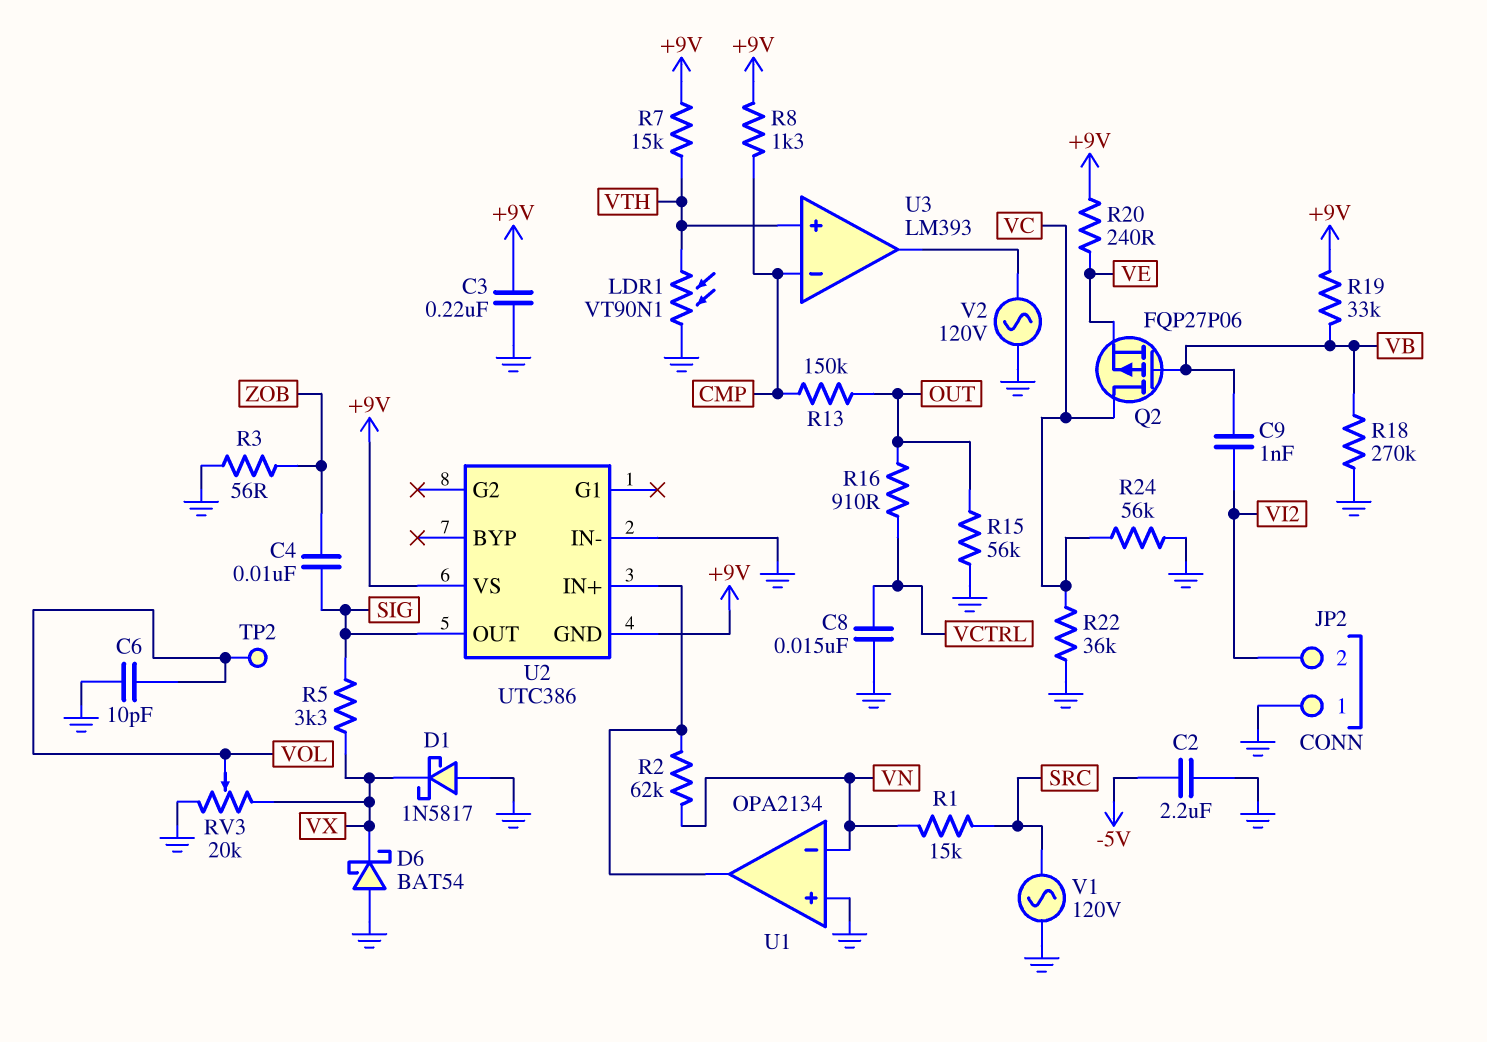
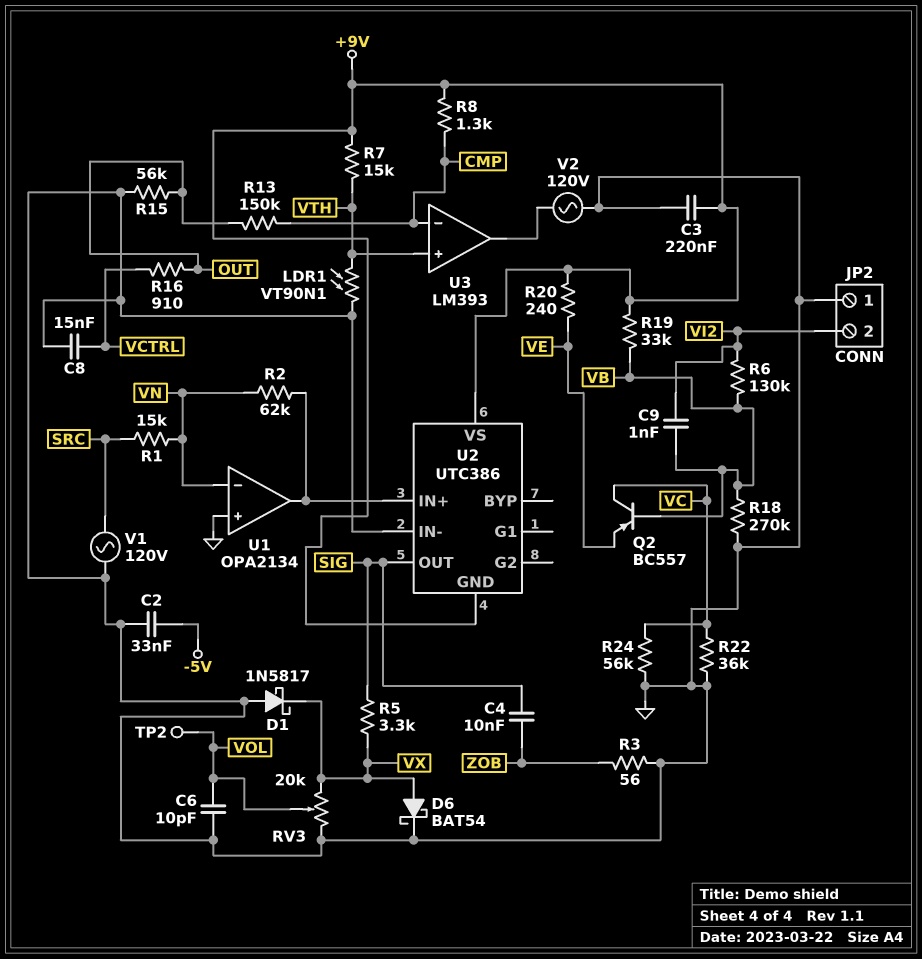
C2: 2.2uF (-5V, GND) -> 33nF (-5V, GND)
D6: schottky BAT54 (A GND, K VX) -> schottky BAT54 (A VX, K GND)
Q2: PMOS FQP27P06 (G VB, D VC, S VE) -> PNP BC557 (B VB, C VC, E VE)
R6: none -> 130k (VB, VI2)

